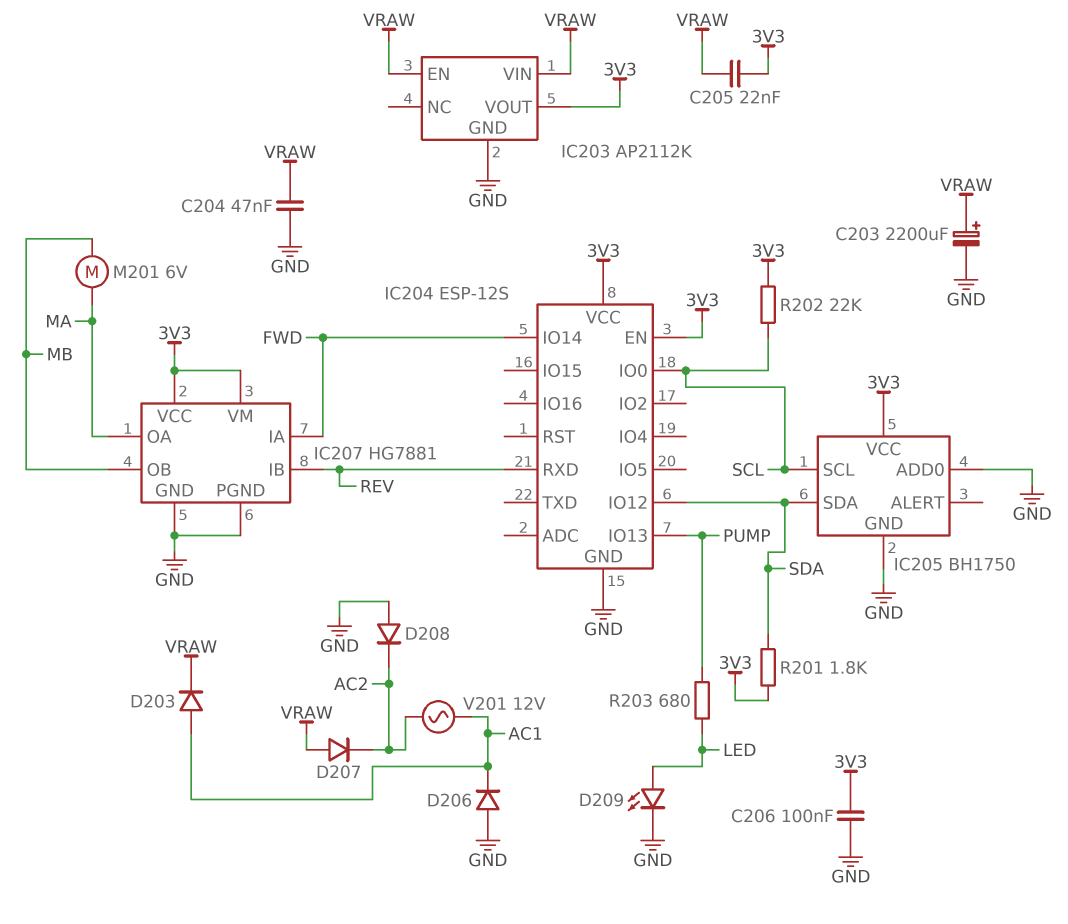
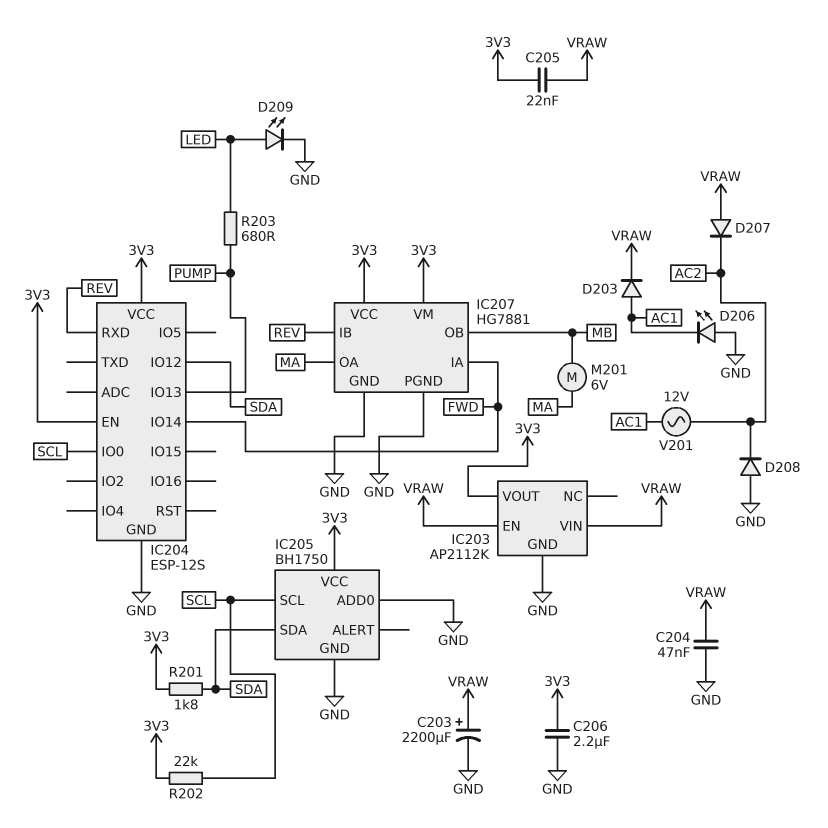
C206: 100nF (3V3, GND) -> 2.2uF (3V3, GND)
D206: diode (A GND, K AC1) -> LED (A GND, K AC1)

